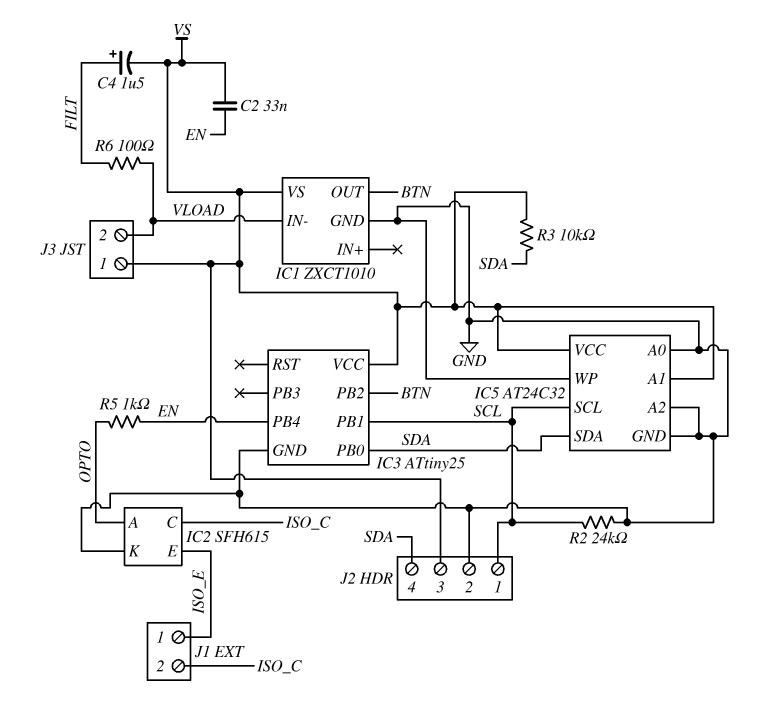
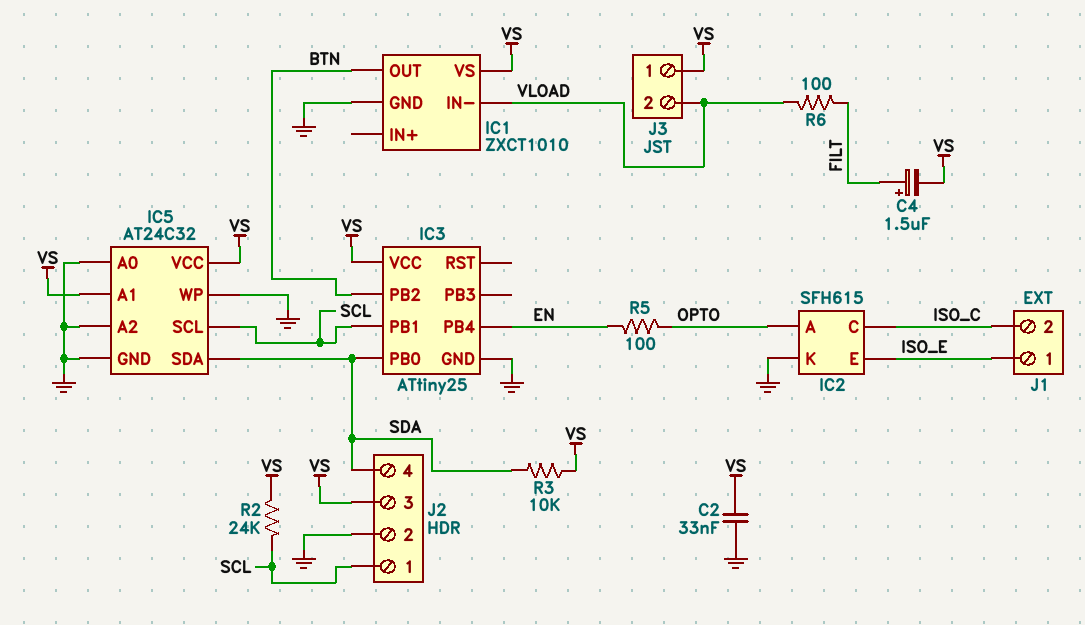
C2: 33nF (EN, VS) -> 33nF (GND, VS)
R2: 24k (GND, SCL) -> 24k (SCL, VS)
R5: 1k (EN, OPTO) -> 100 (EN, OPTO)

